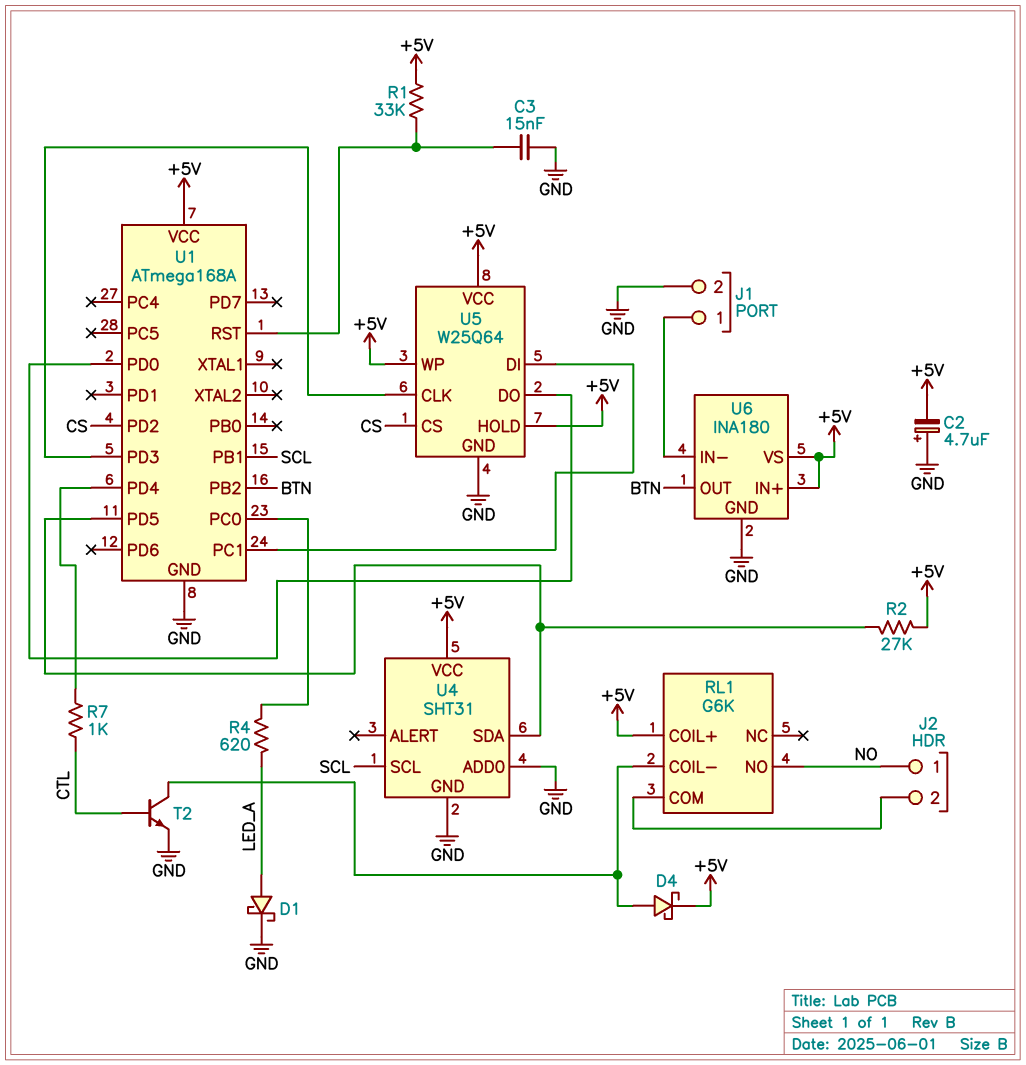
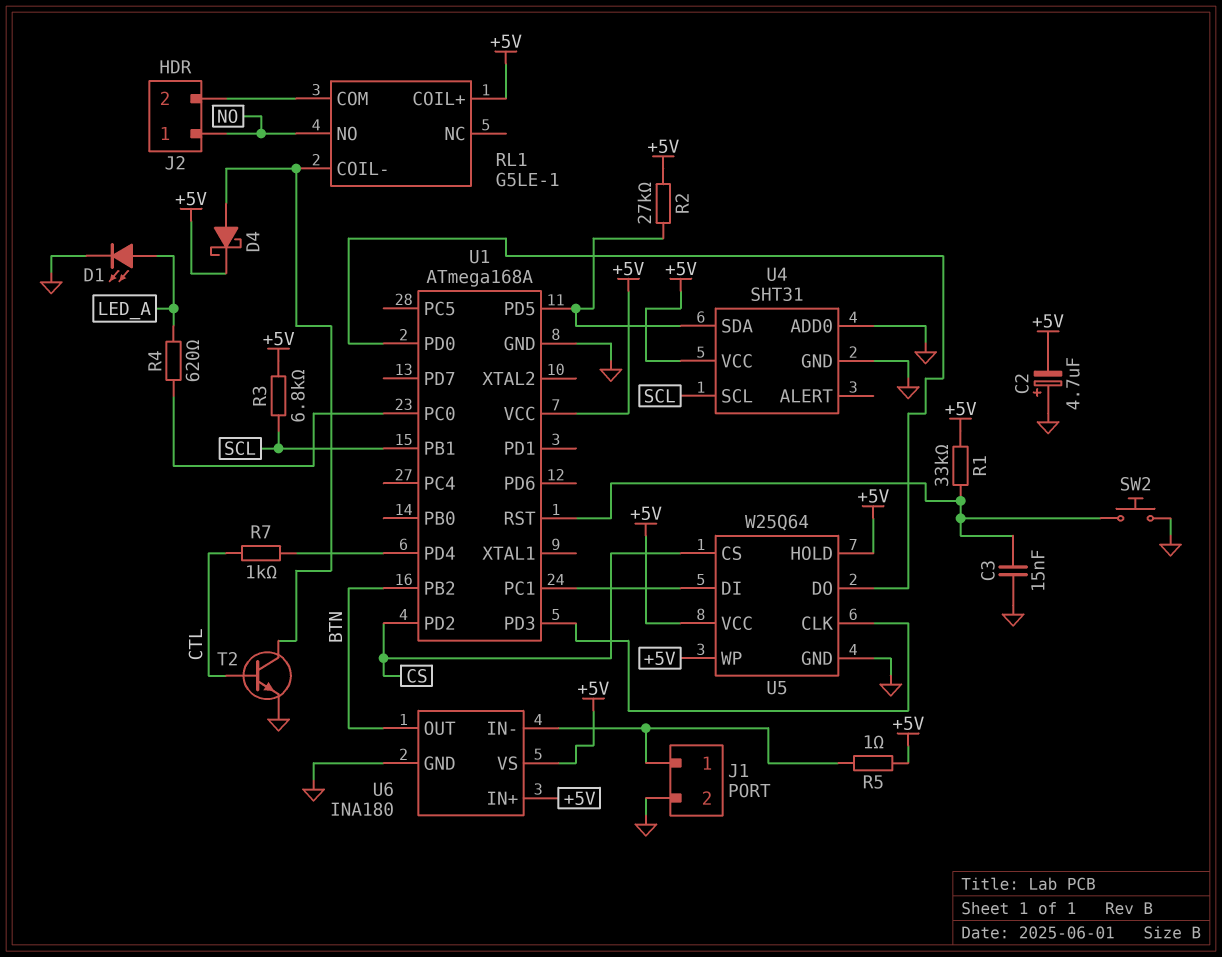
D1: schottky (A LED_A, K GND) -> LED (A LED_A, K GND)
R3: none -> 6.8k (+5V, SCL)
R5: none -> 1 (+5V, J1/1)
RL1: G6K -> G5LE-1
SW2: none -> button (GND, U1/RST)

